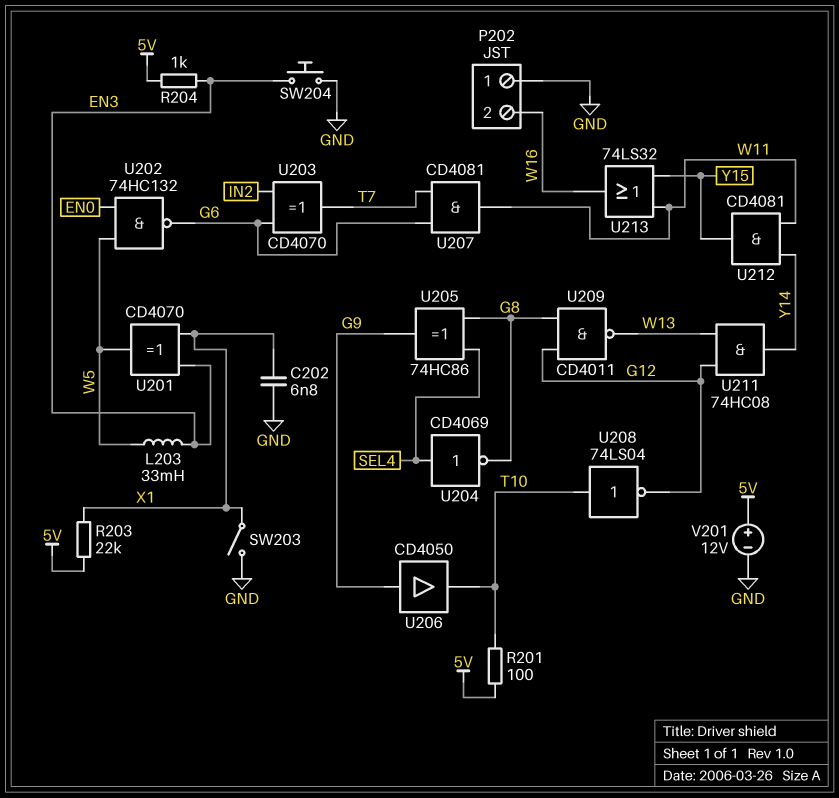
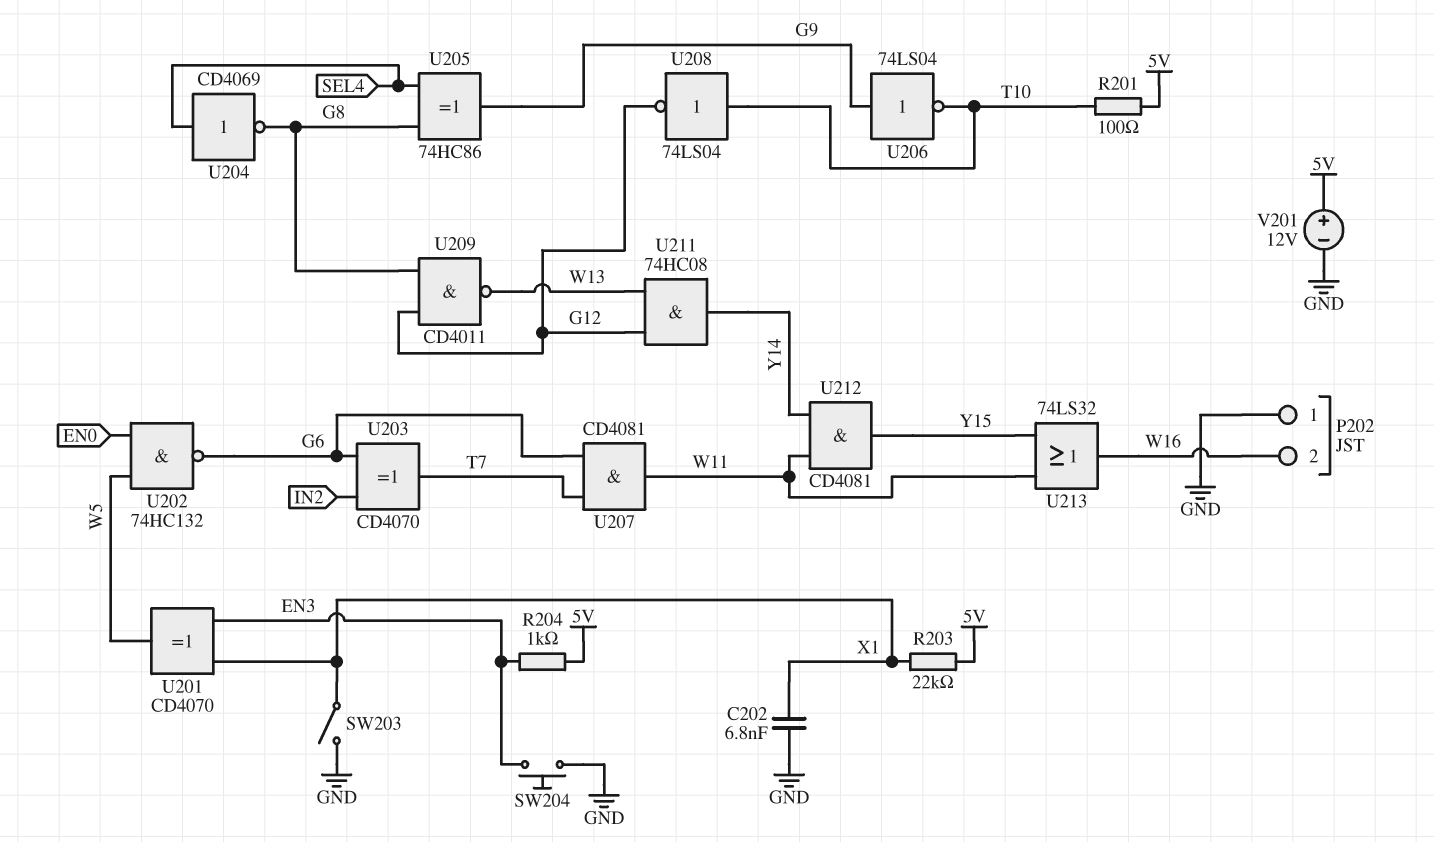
L203: 33mH (EN3, W5) -> none
U206: buffer CD4050 (in G9, out T10) -> NOT 74LS04 (in G9, out T10)

